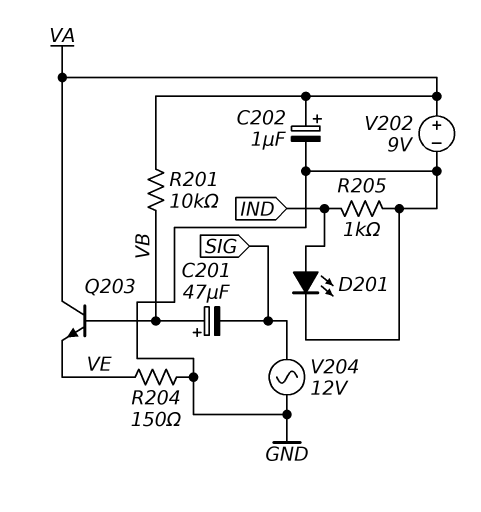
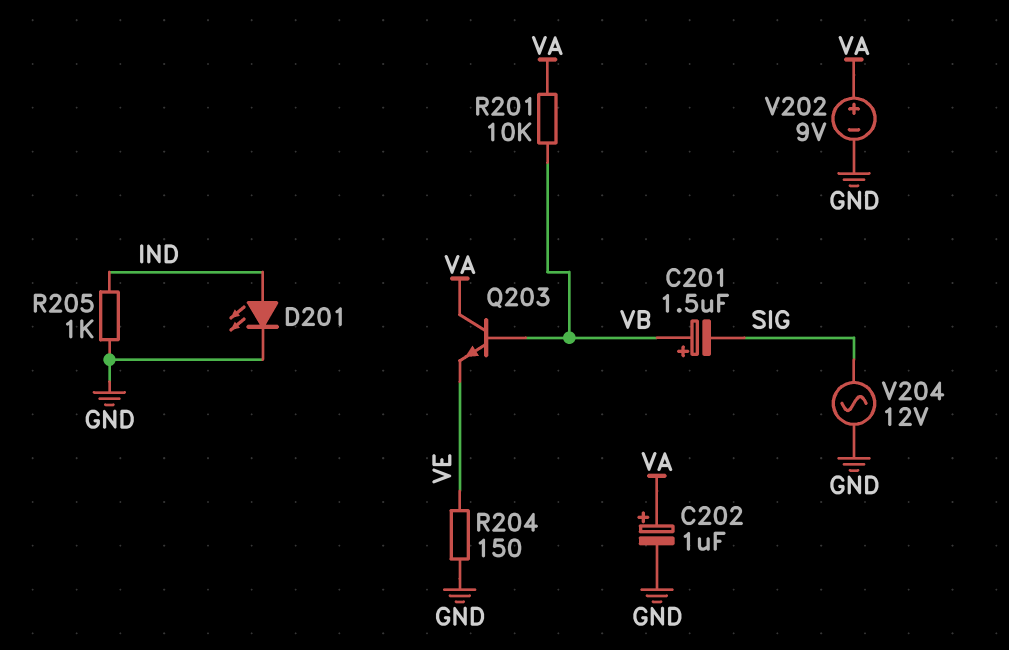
C201: 47uF (plus VB, minus SIG) -> 1.5uF (plus VB, minus SIG)

